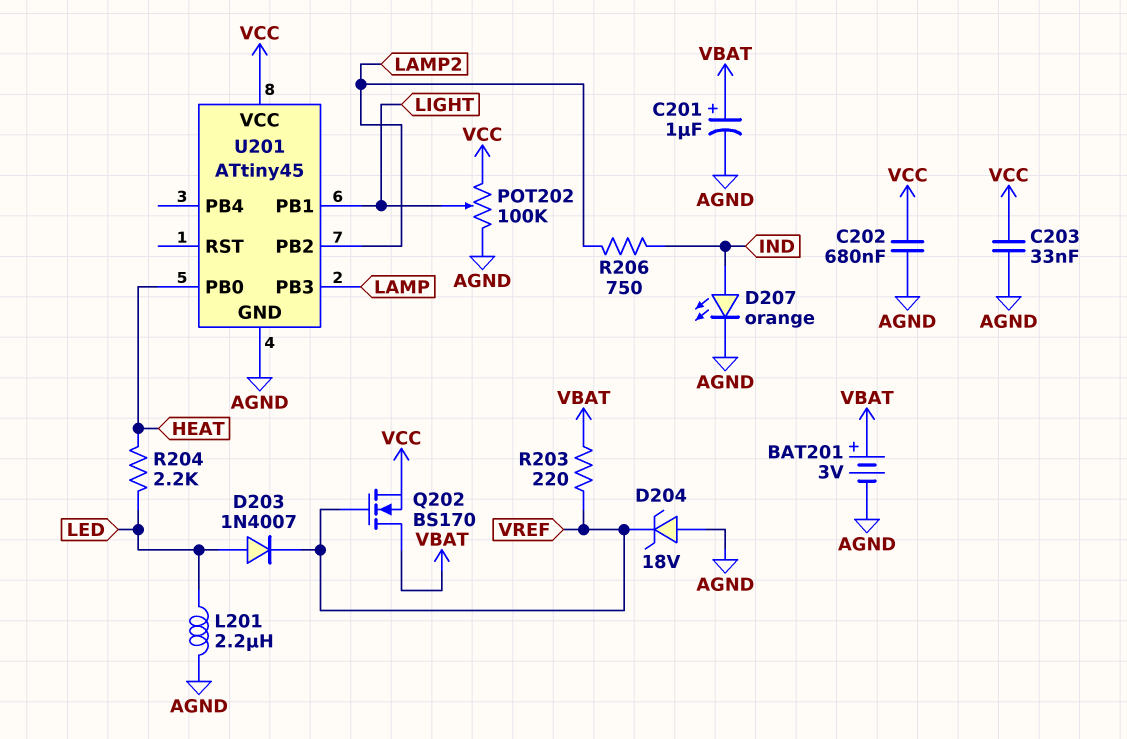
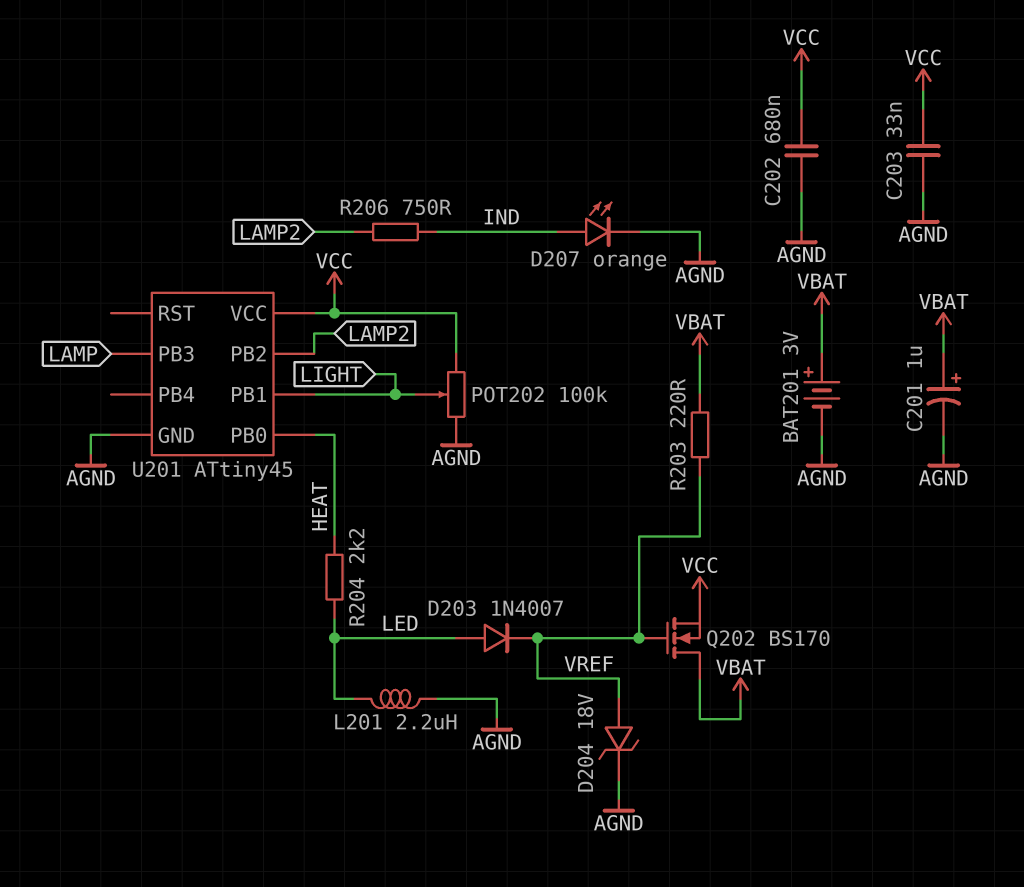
D204: zener 18V (A AGND, K VREF) -> zener 18V (A VREF, K AGND)

